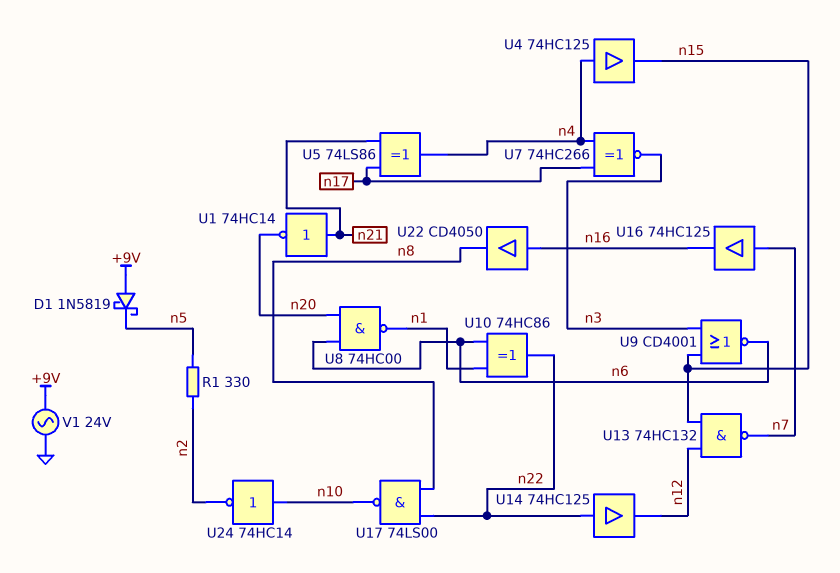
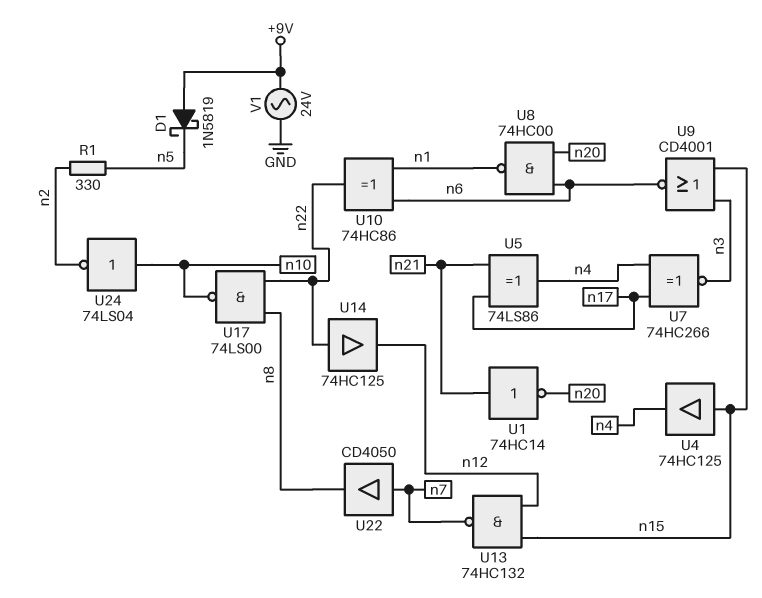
U4: buffer 74HC125 (in n4, out n15) -> buffer 74HC125 (in n15, out n4)
U16: buffer 74HC125 (in n7, out n16) -> none
U22: buffer CD4050 (in n16, out n8) -> buffer CD4050 (in n7, out n8)
U24: NOT 74HC14 (in n10, out n2) -> NOT 74LS04 (in n10, out n2)

